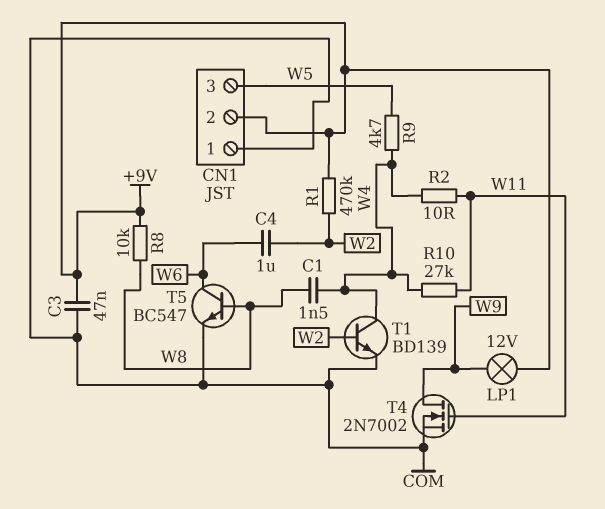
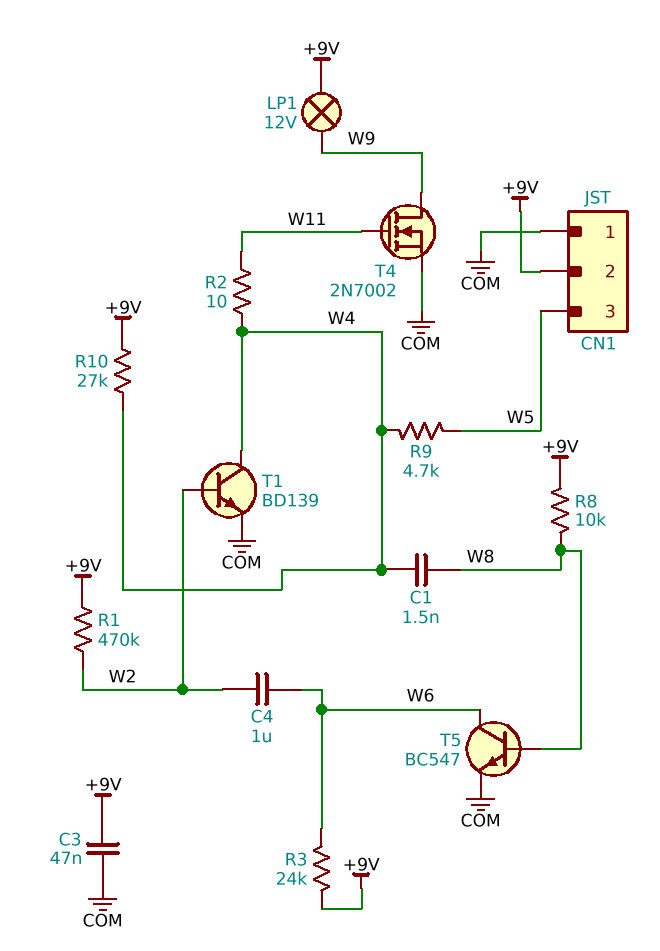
R3: none -> 24k (+9V, W6)
R10: 27k (W4, W11) -> 27k (+9V, W4)

